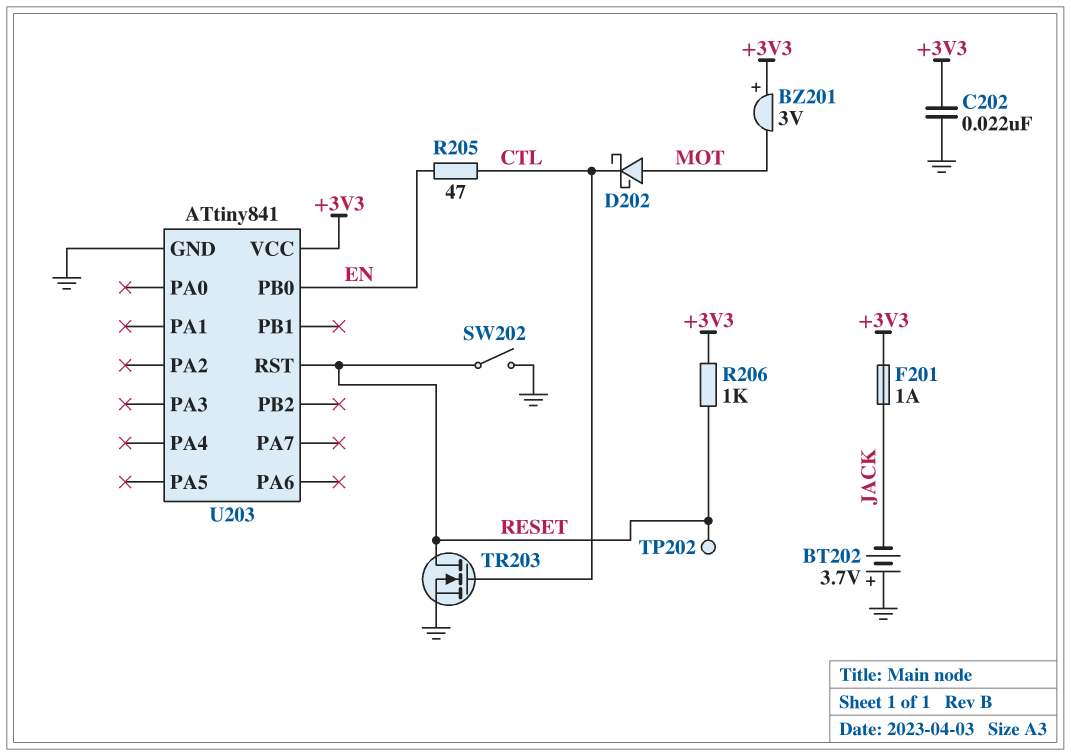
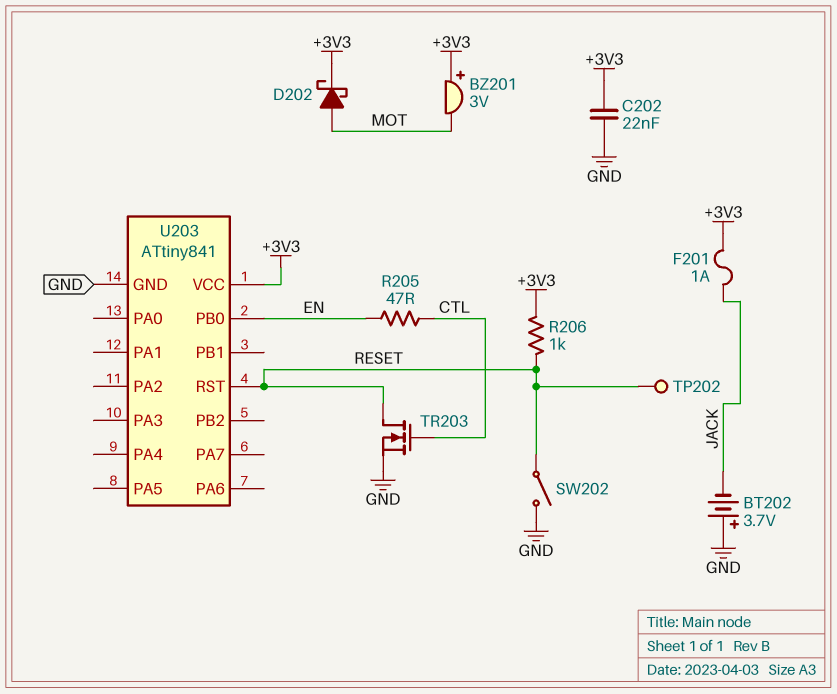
D202: schottky (A MOT, K CTL) -> schottky (A MOT, K +3V3)

